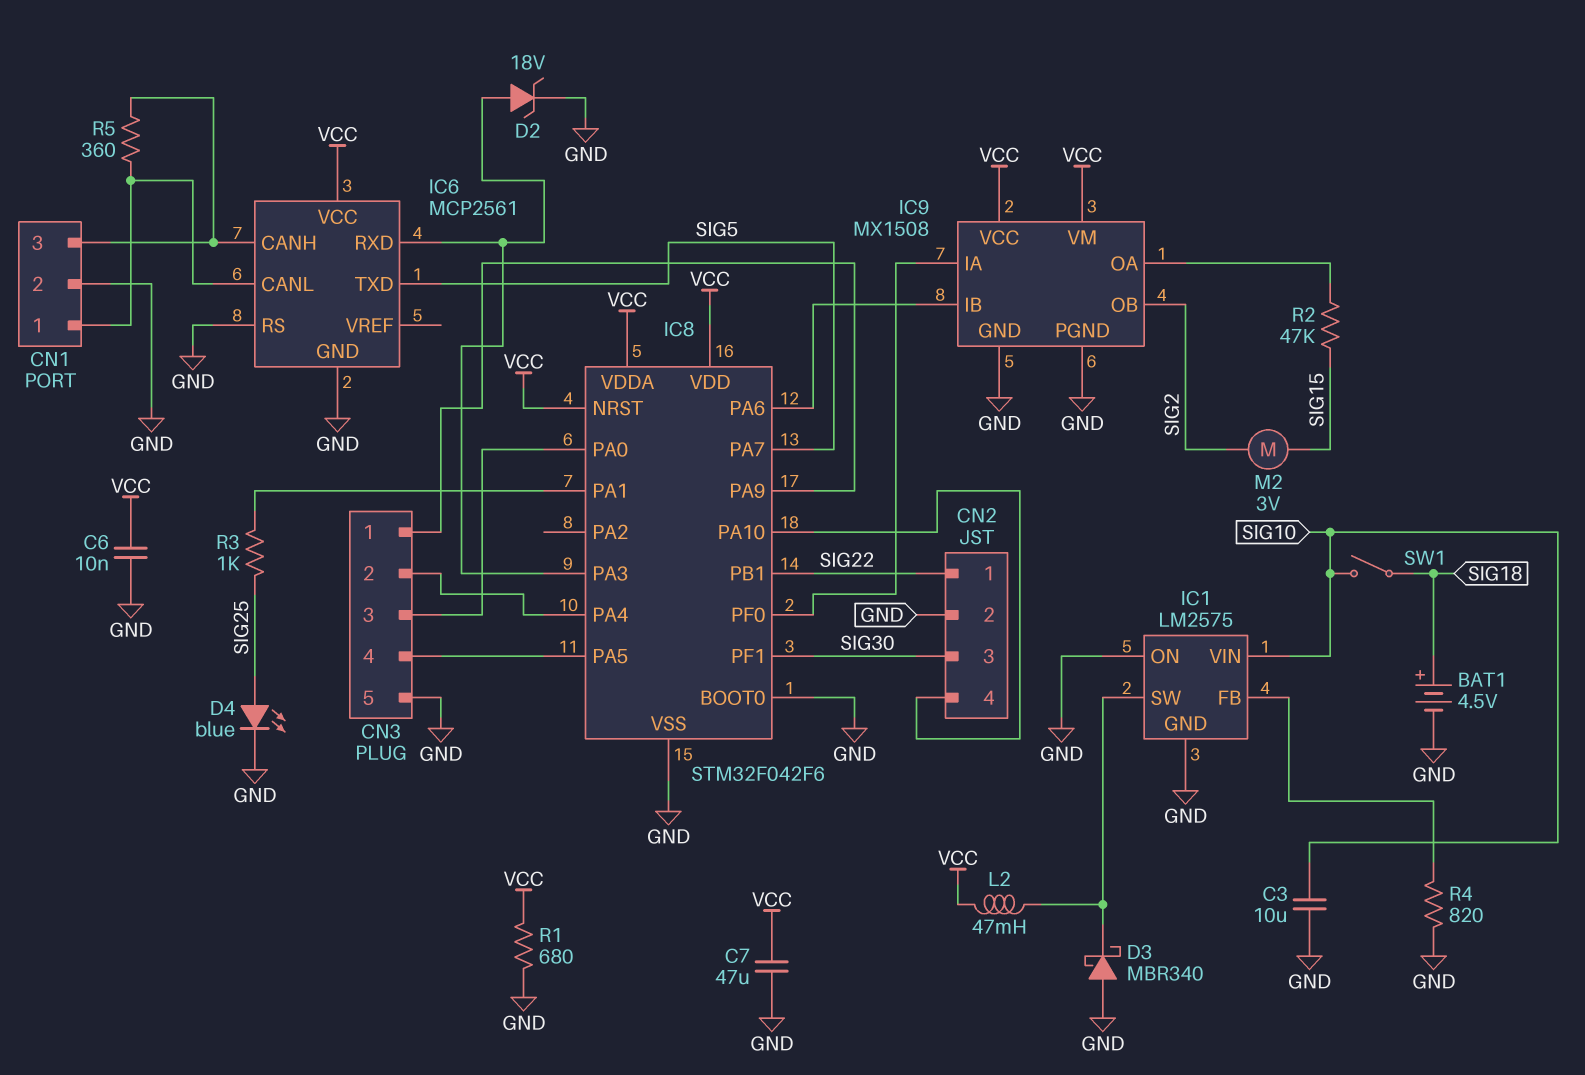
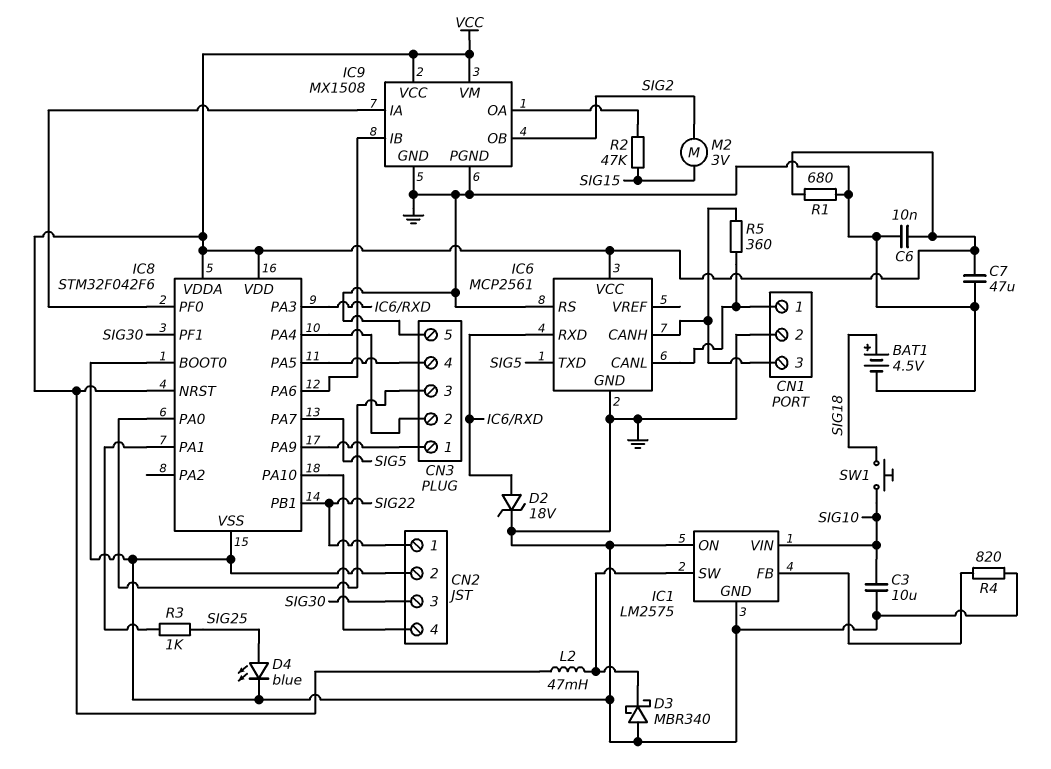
SW1: switch (SIG10, SIG18) -> button (SIG10, SIG18)

